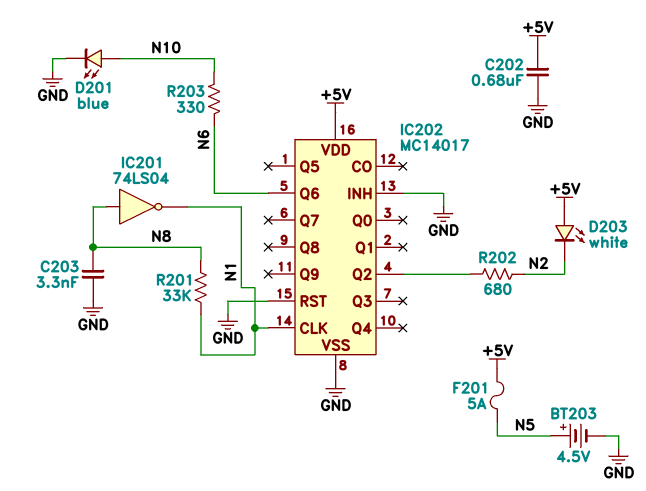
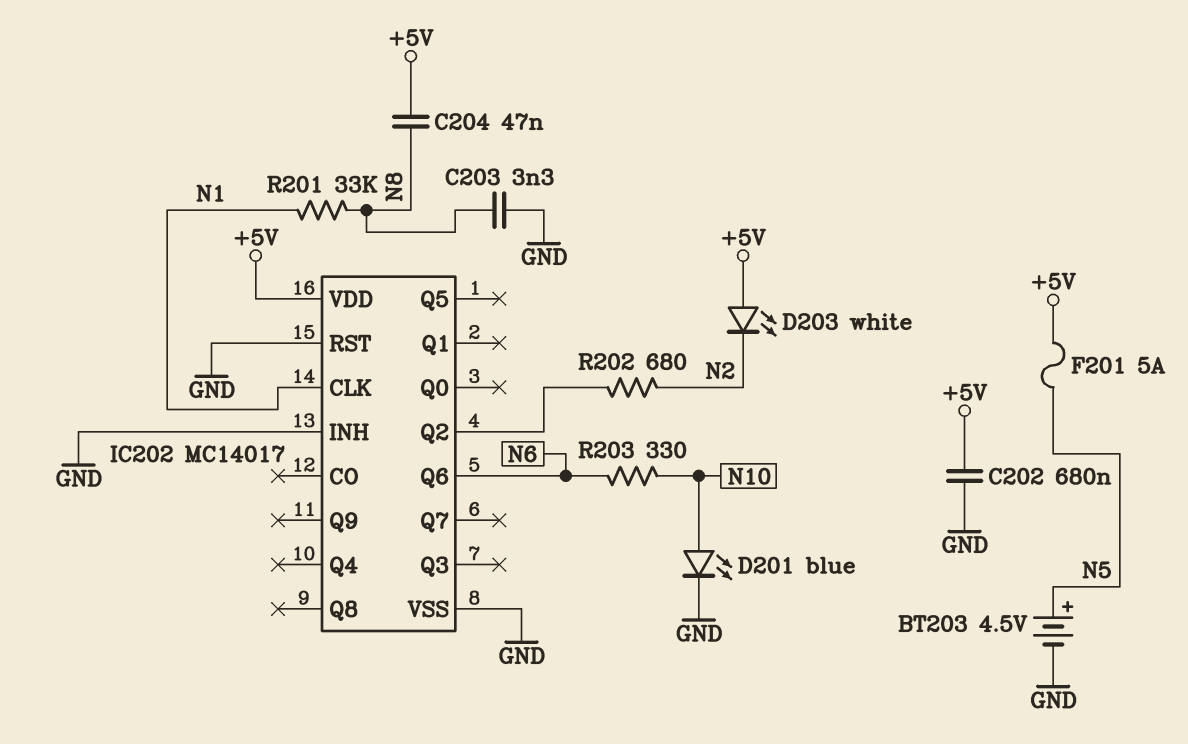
C204: none -> 47nF (+5V, N8)
IC201: NOT 74LS04 (in N8, out N1) -> none

